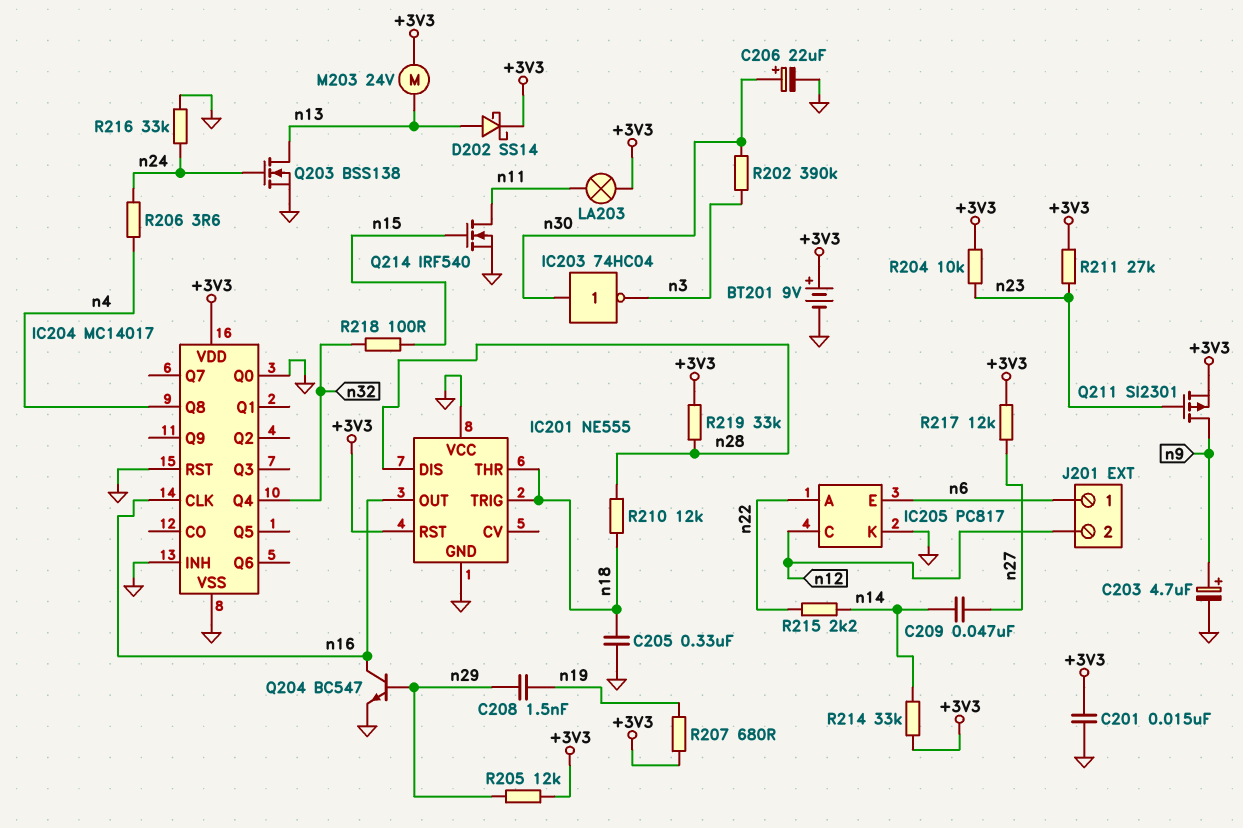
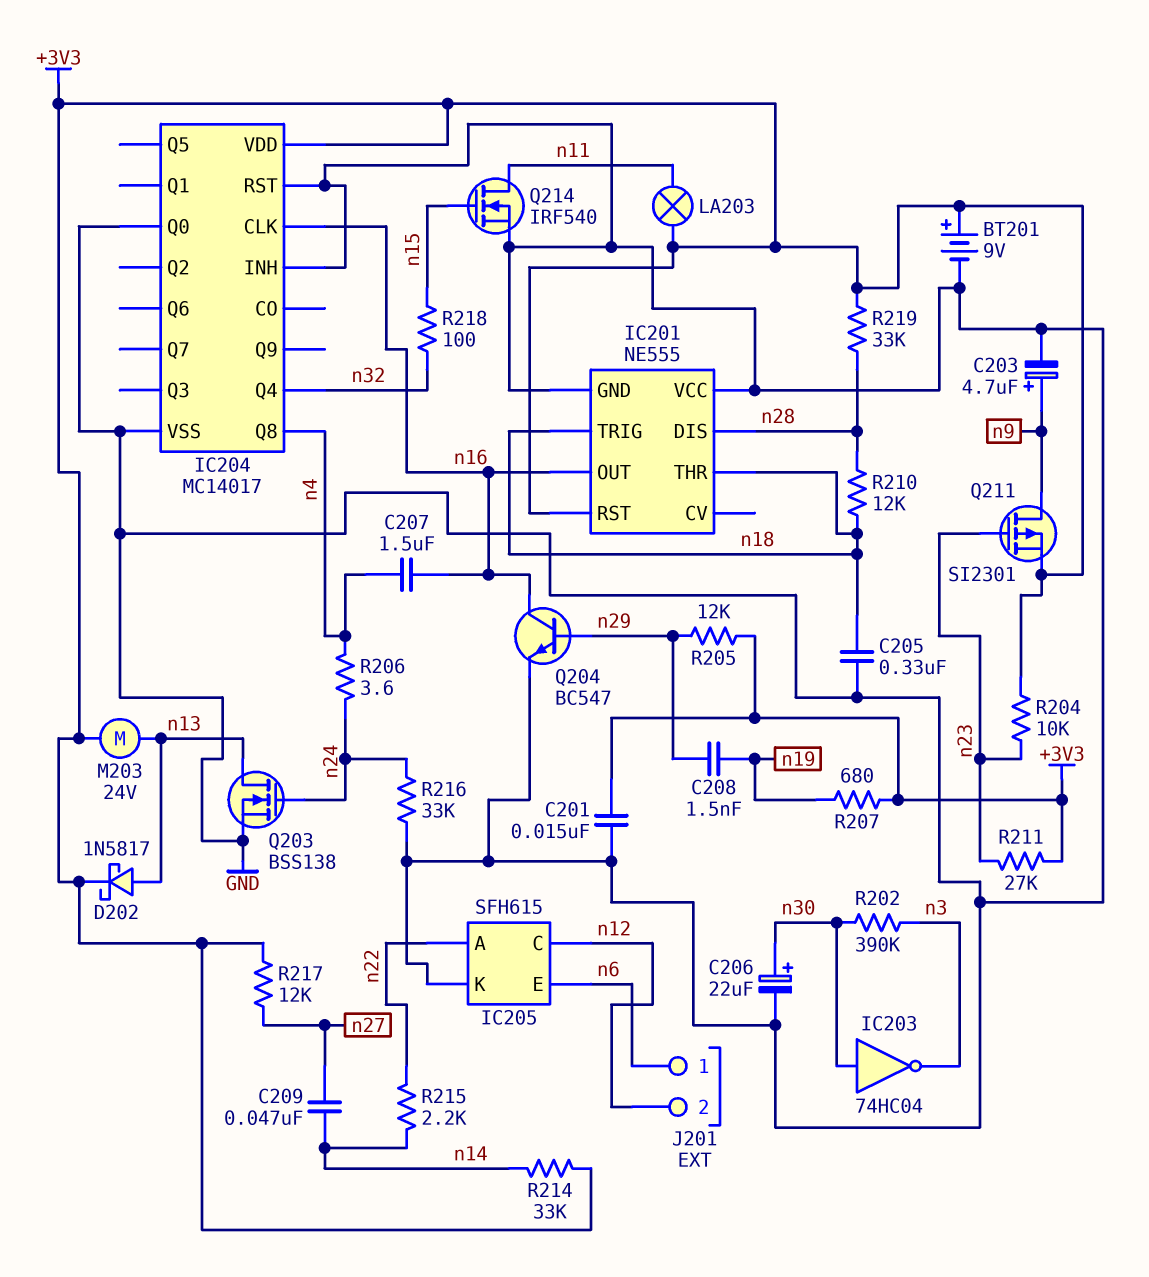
C207: none -> 1.5uF (n4, n16)
D202: schottky SS14 (A n13, K +3V3) -> schottky 1N5817 (A n13, K +3V3)
IC205: PC817 -> SFH615

